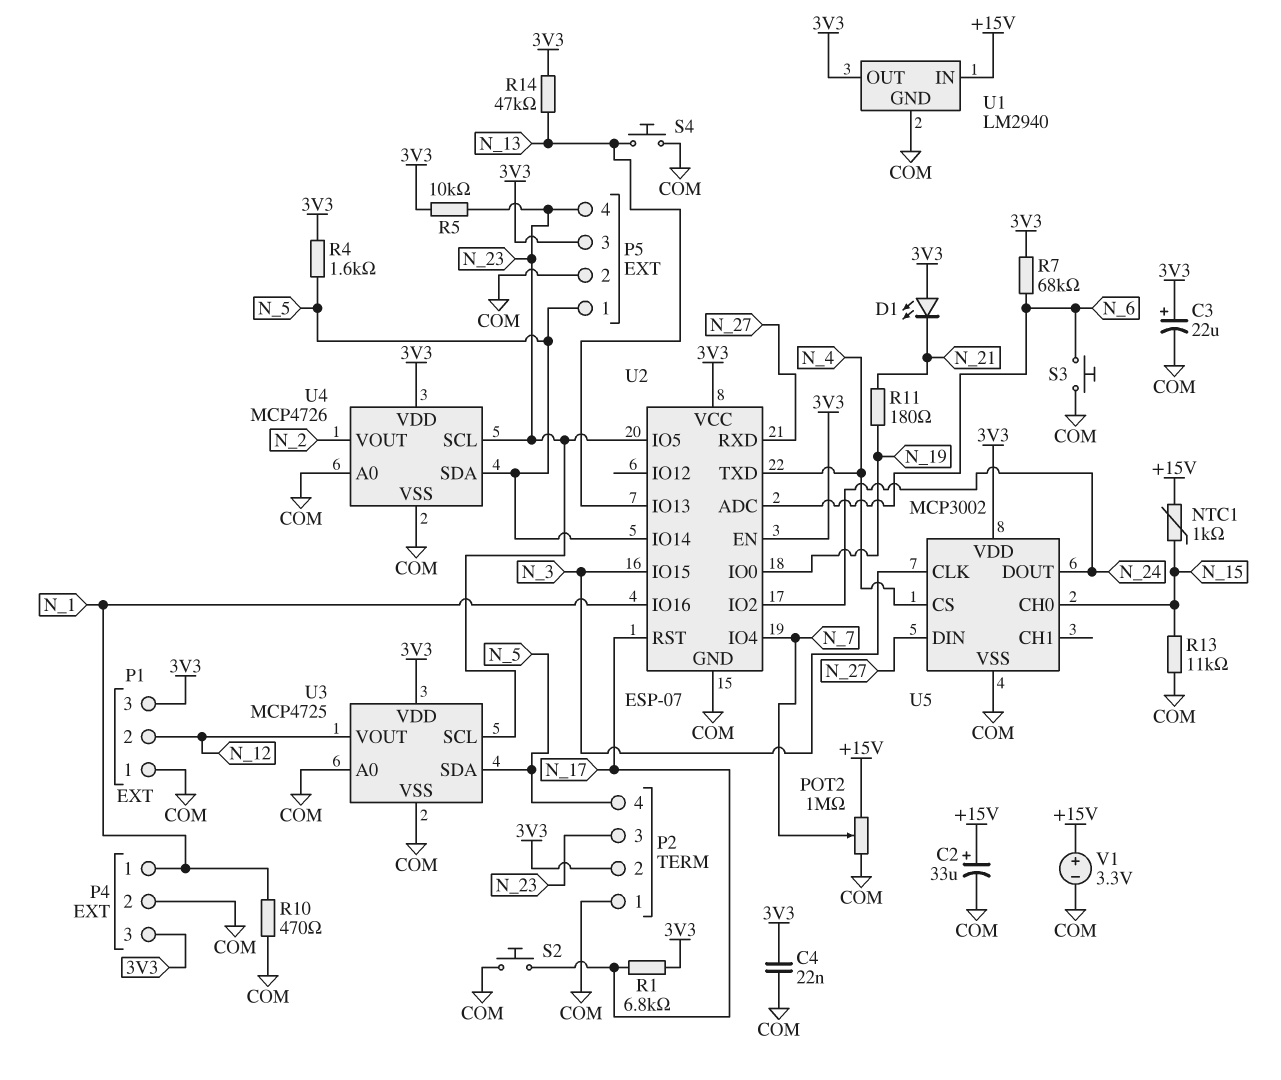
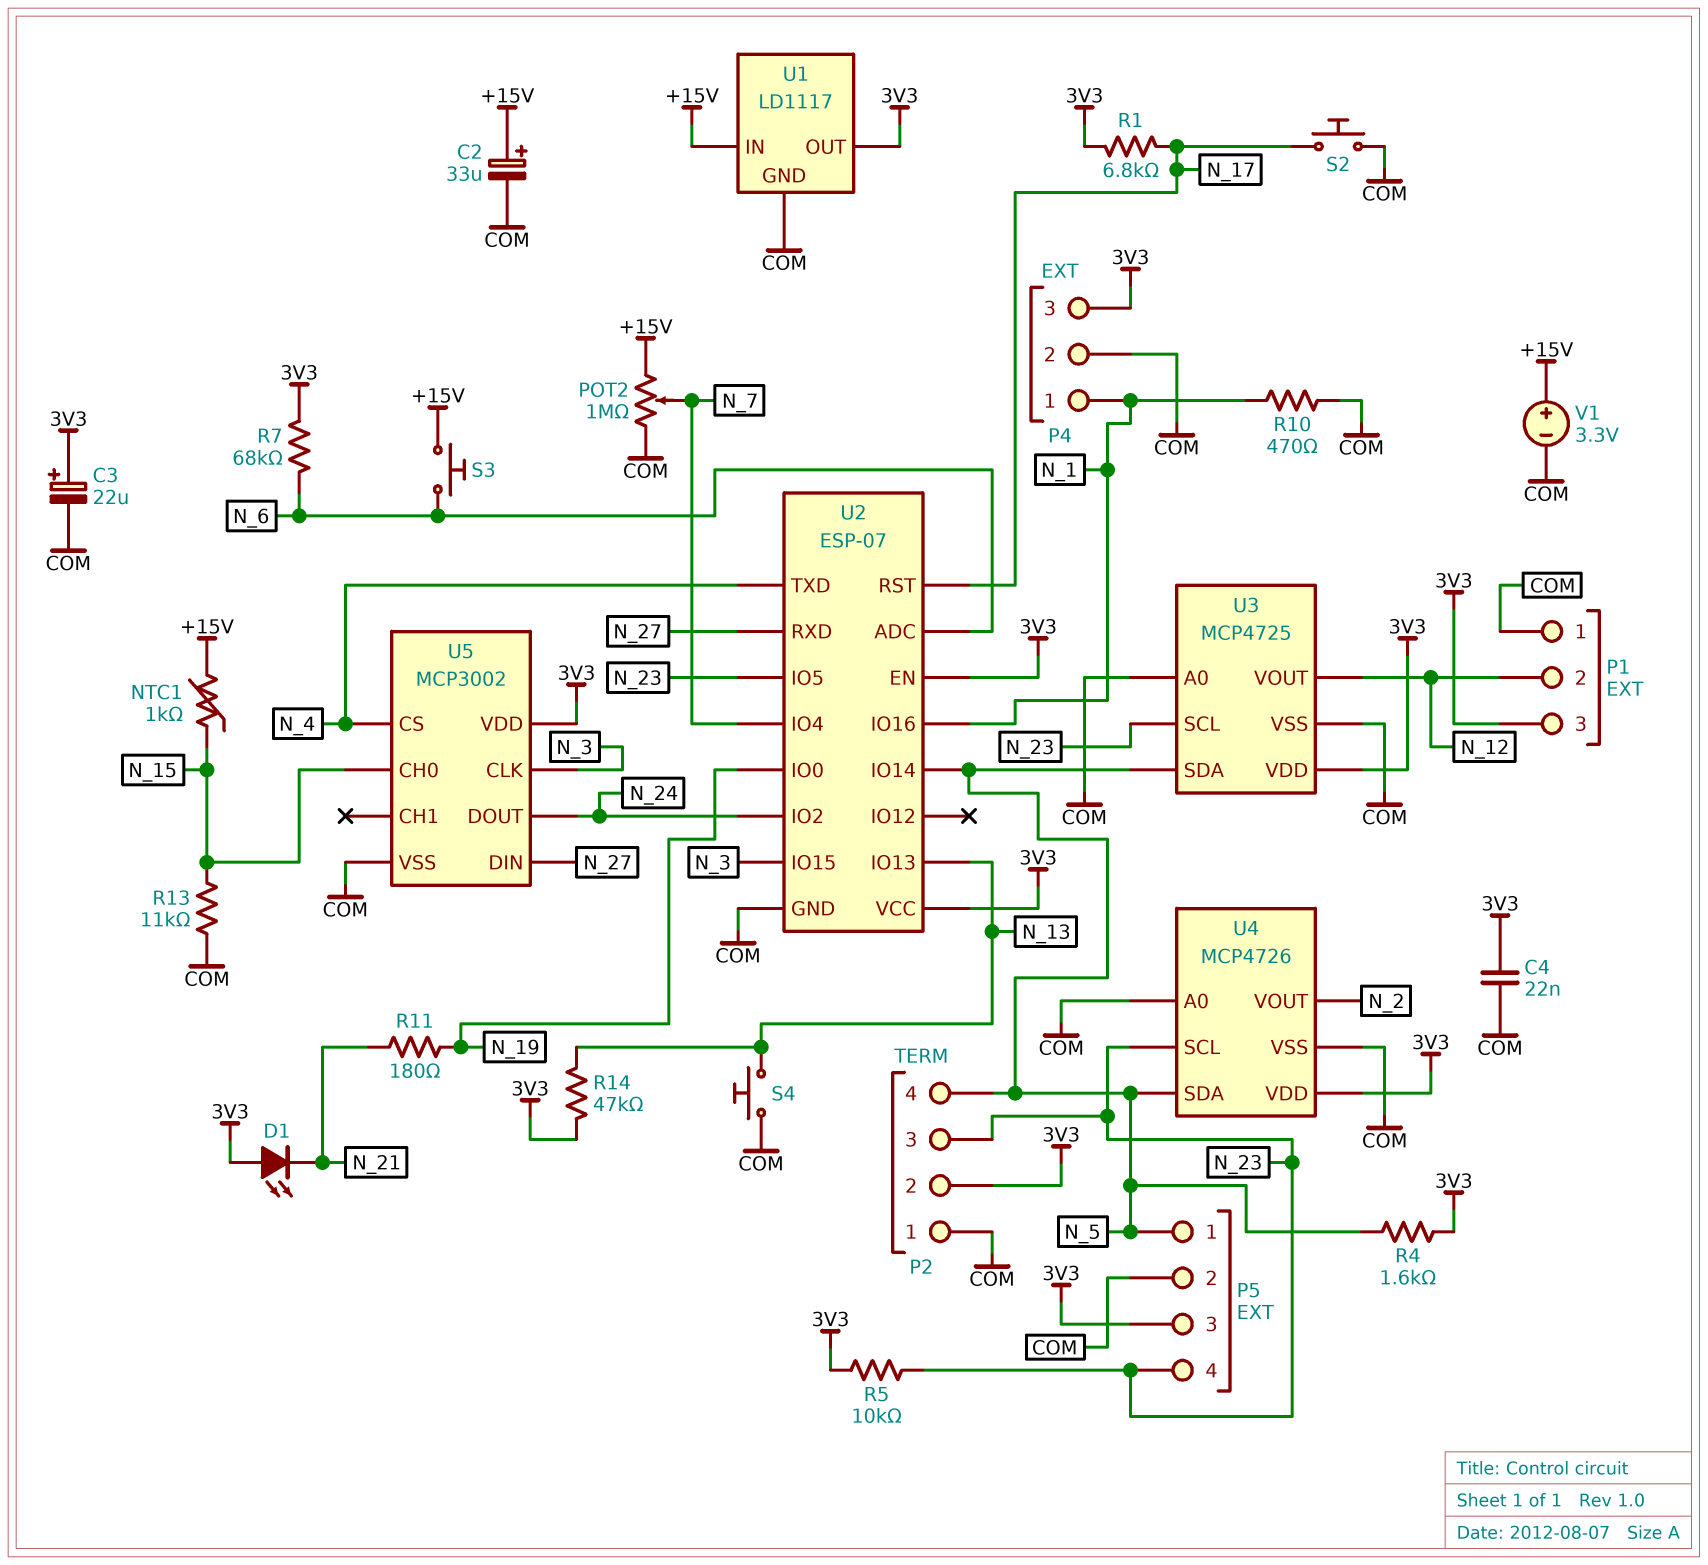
S3: button (COM, N_6) -> button (+15V, N_6)
U1: LM2940 -> LD1117

